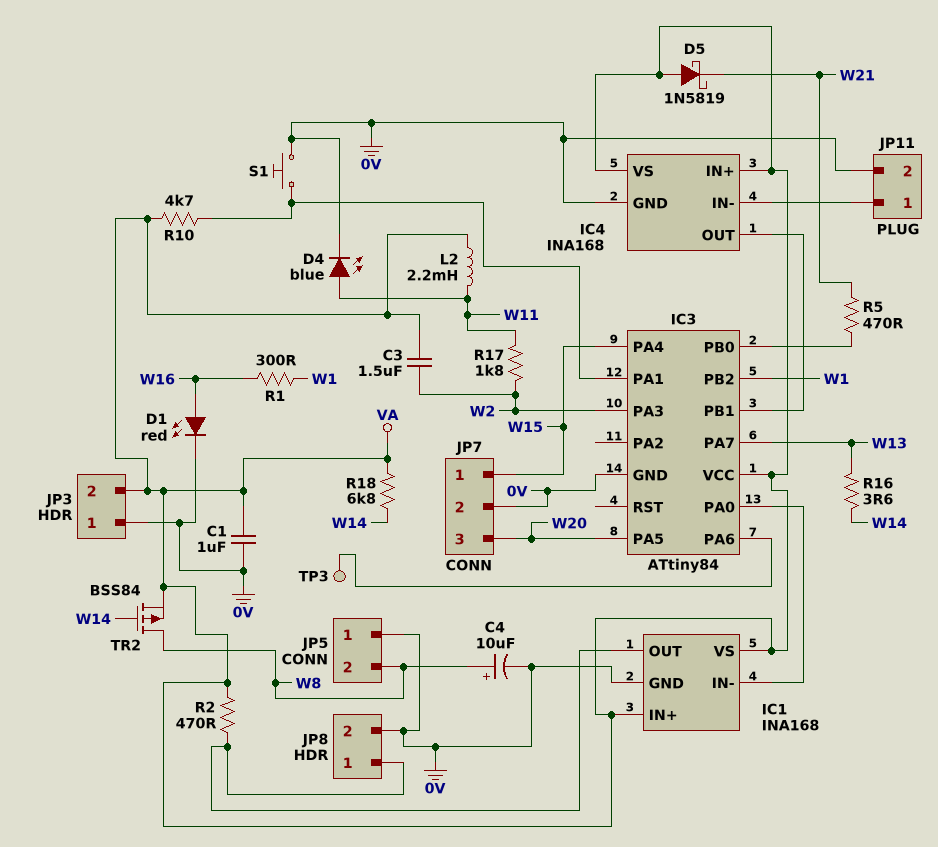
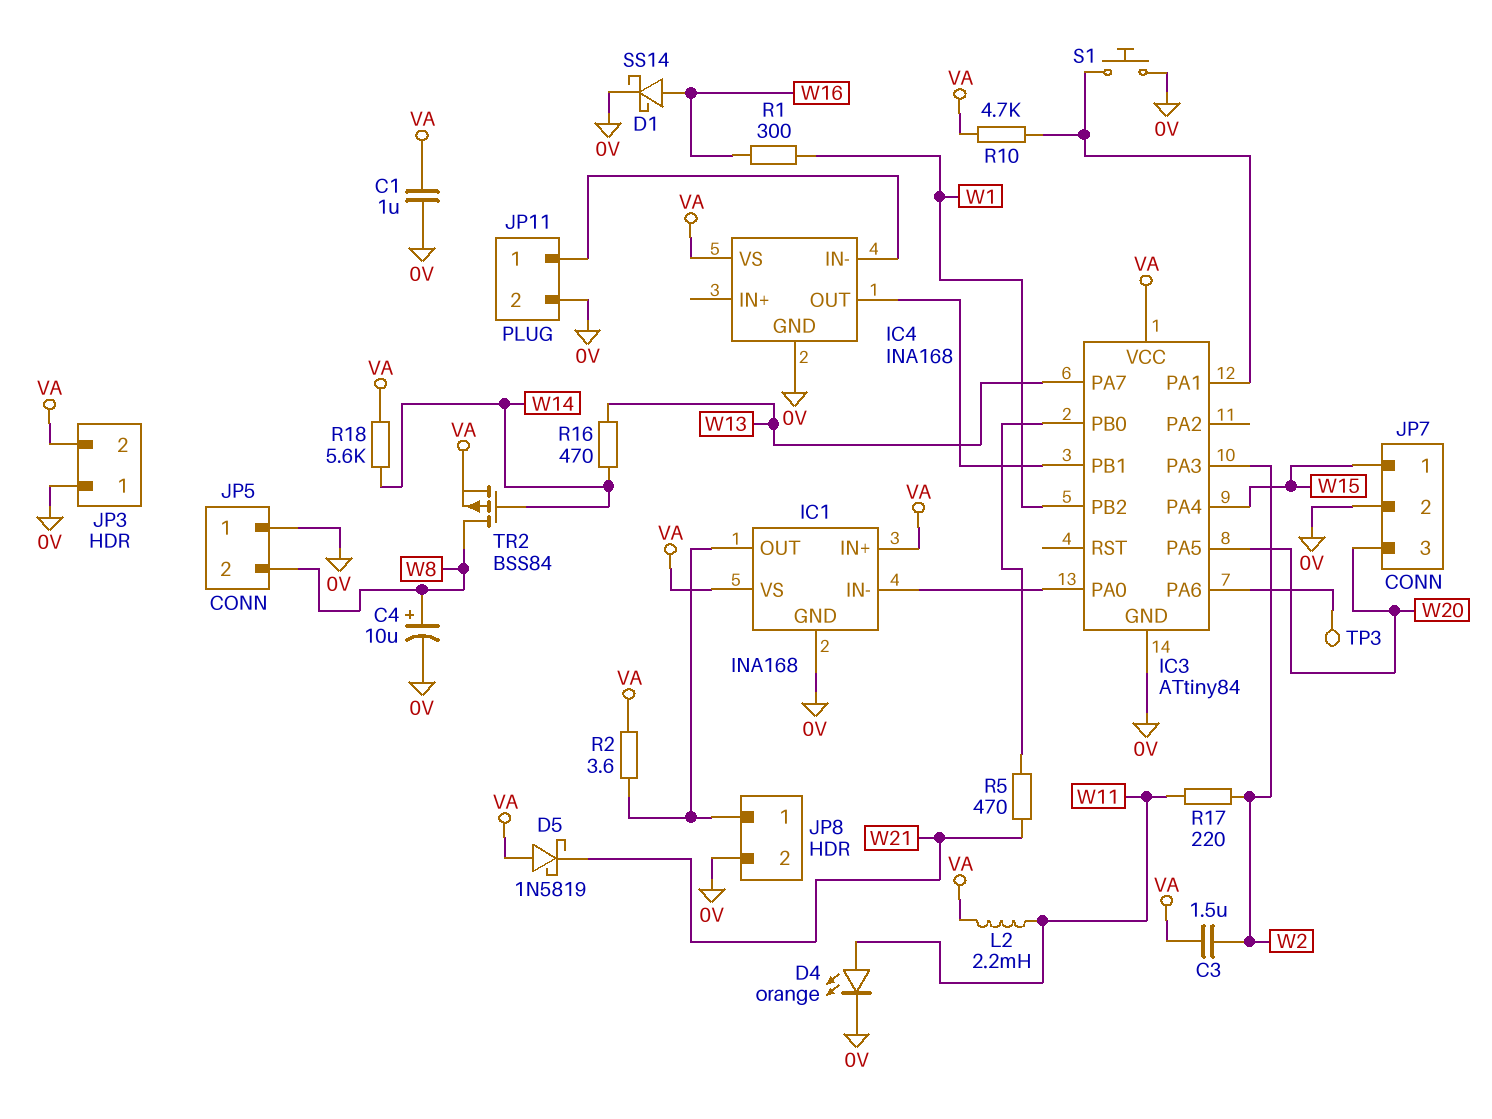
D1: LED red (A W16, K 0V) -> schottky SS14 (A W16, K 0V)
D4: LED blue (A W11, K 0V) -> LED orange (A W11, K 0V)
IC4 pin IN+: VA -> none
R2: 470 (IC1/OUT, VA) -> 3.6 (IC1/OUT, VA)
R16: 3.6 (W13, W14) -> 470 (W13, W14)
R17: 1.8k (W2, W11) -> 220 (W2, W11)
R18: 6.8k (VA, W14) -> 5.6k (VA, W14)

